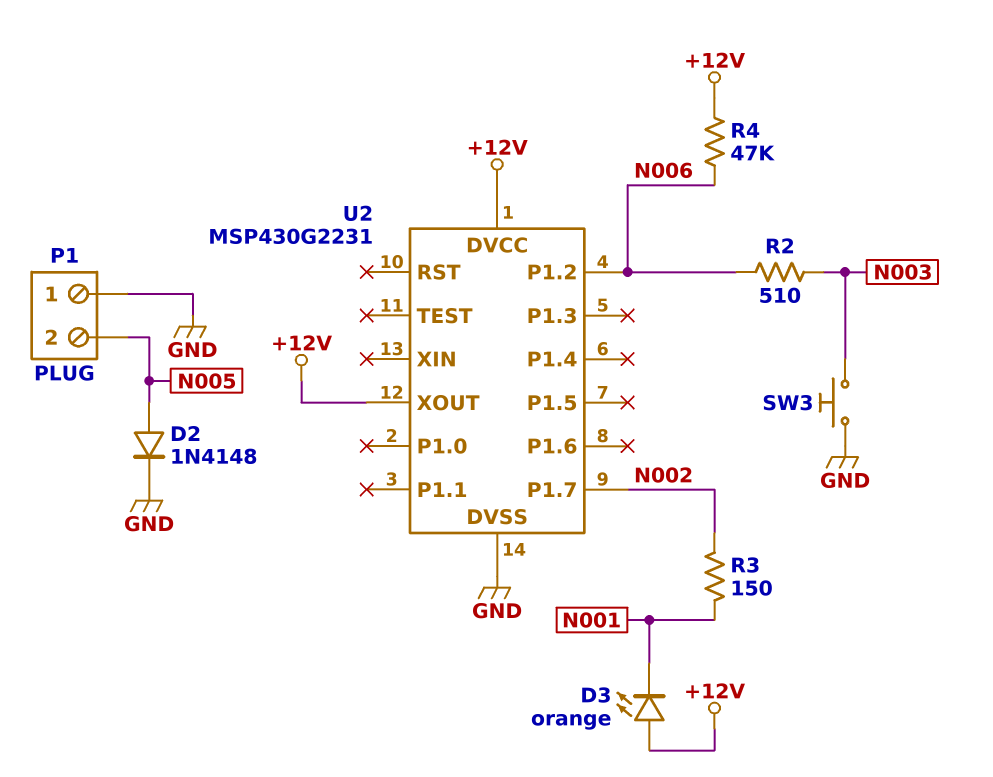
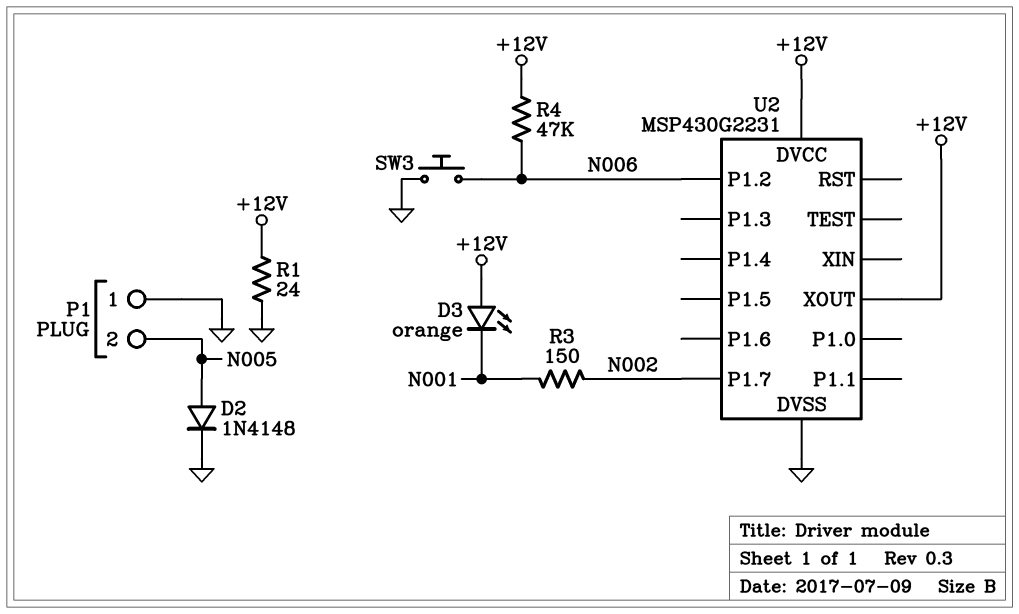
R1: none -> 24 (+12V, GND)
R2: 510 (N003, N006) -> none
SW3: button (GND, N003) -> button (GND, N006)

